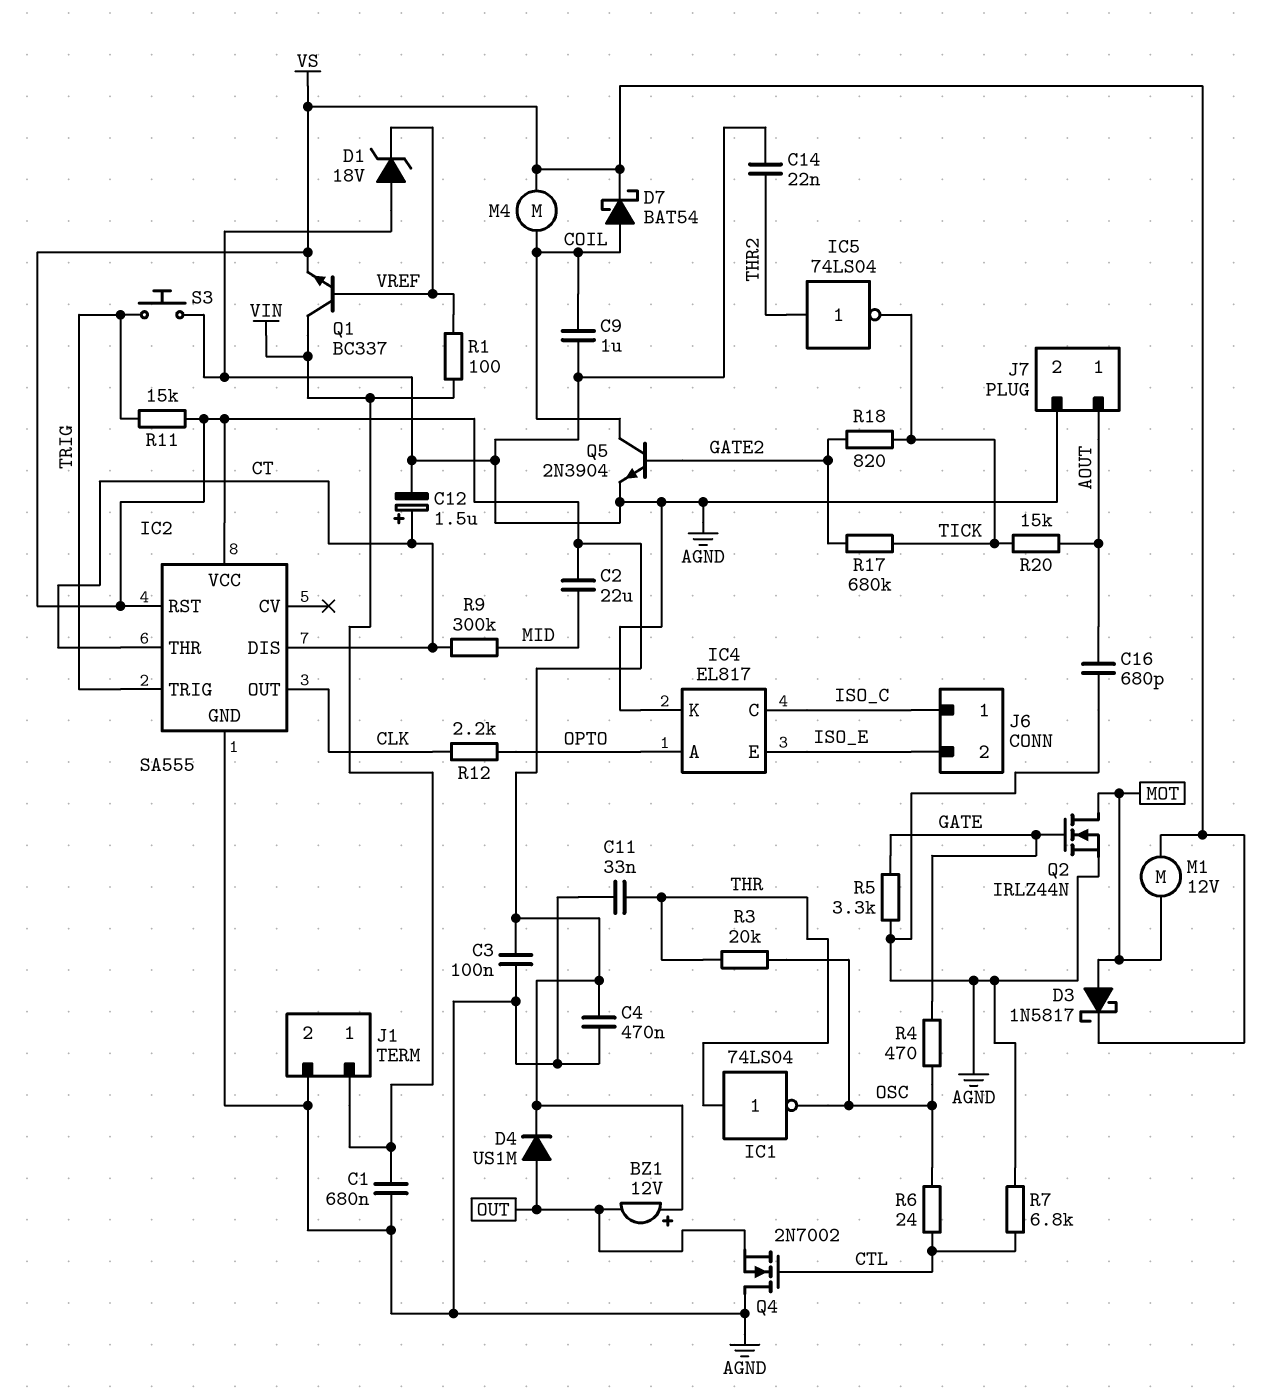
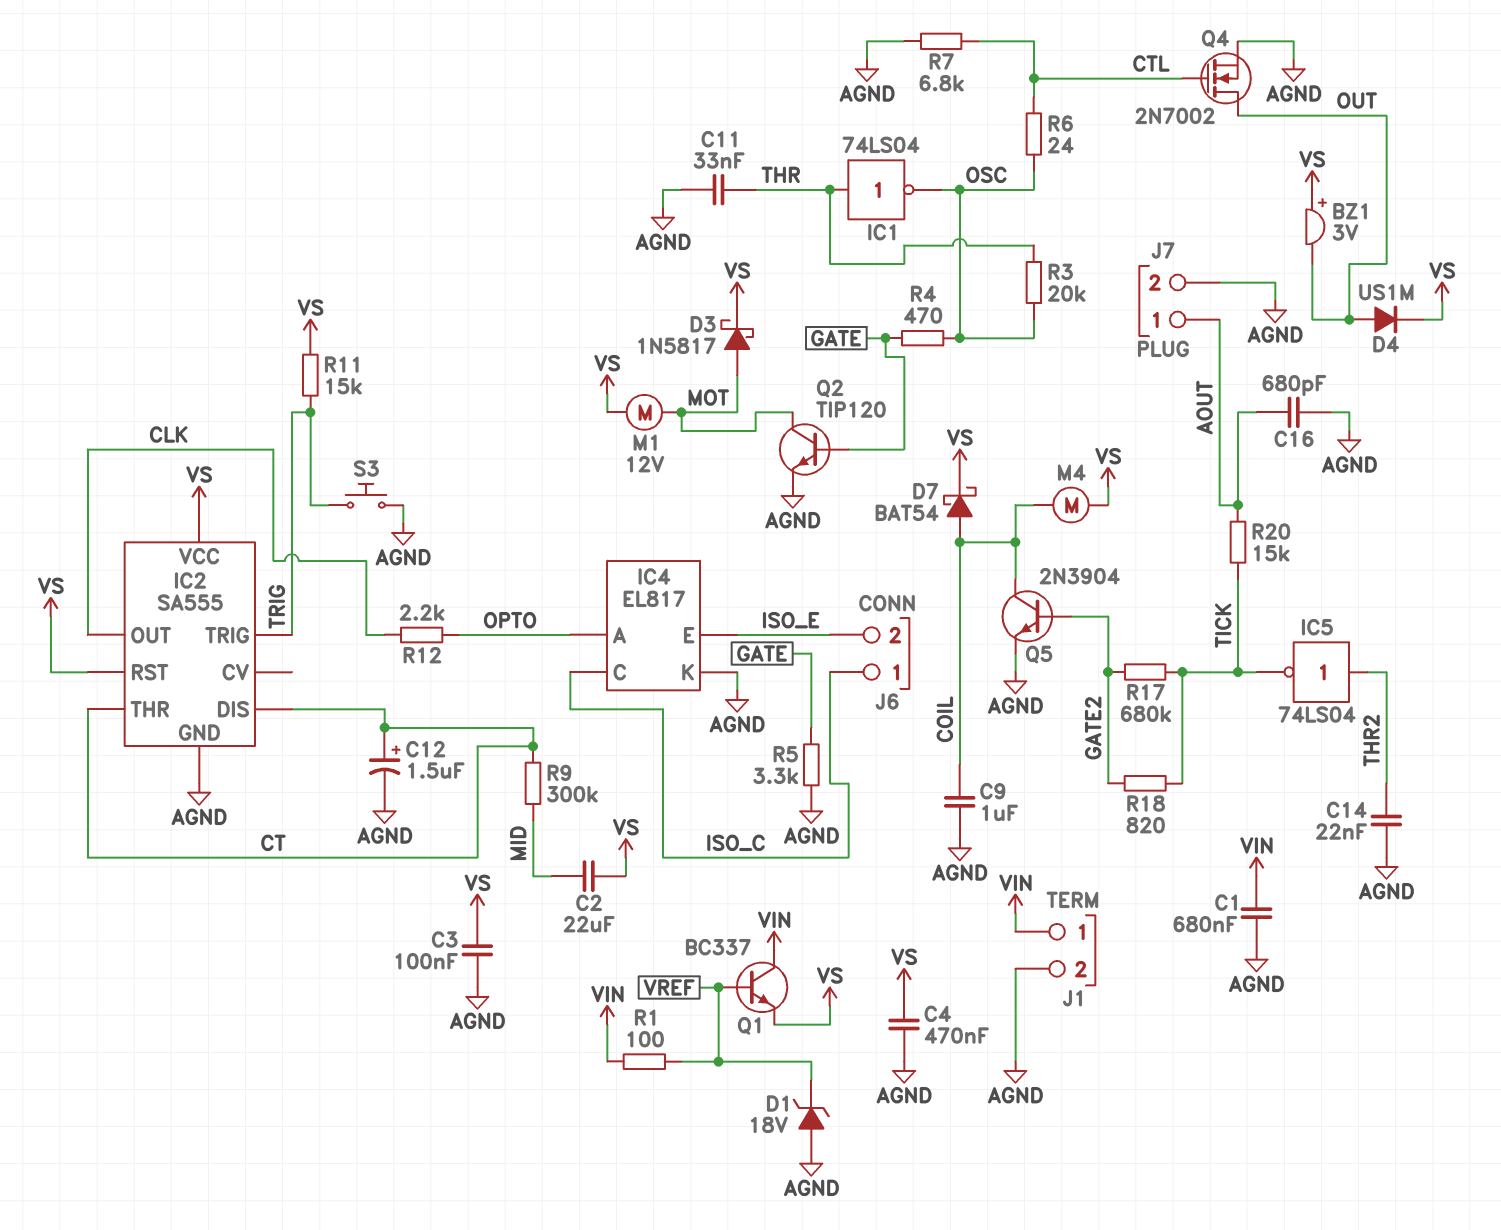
BZ1: buzzer 12V (plus VS, minus OUT) -> buzzer 3V (plus VS, minus OUT)
Q2: NMOS IRLZ44N (G GATE, D MOT, S AGND) -> NPN TIP120 (B GATE, C MOT, E AGND)
Q4: NMOS 2N7002 (G CTL, D AGND, S OUT) -> NMOS 2N7002 (G CTL, D OUT, S AGND)

